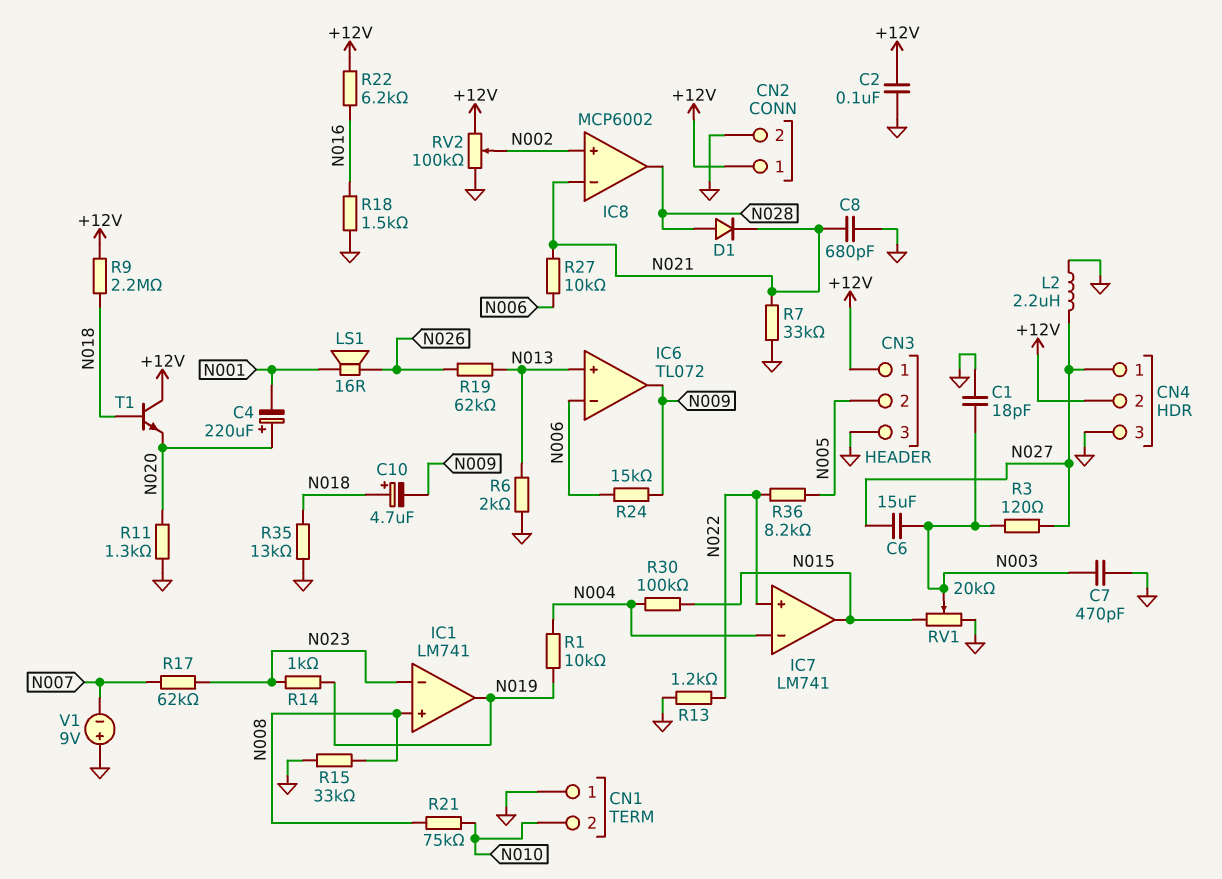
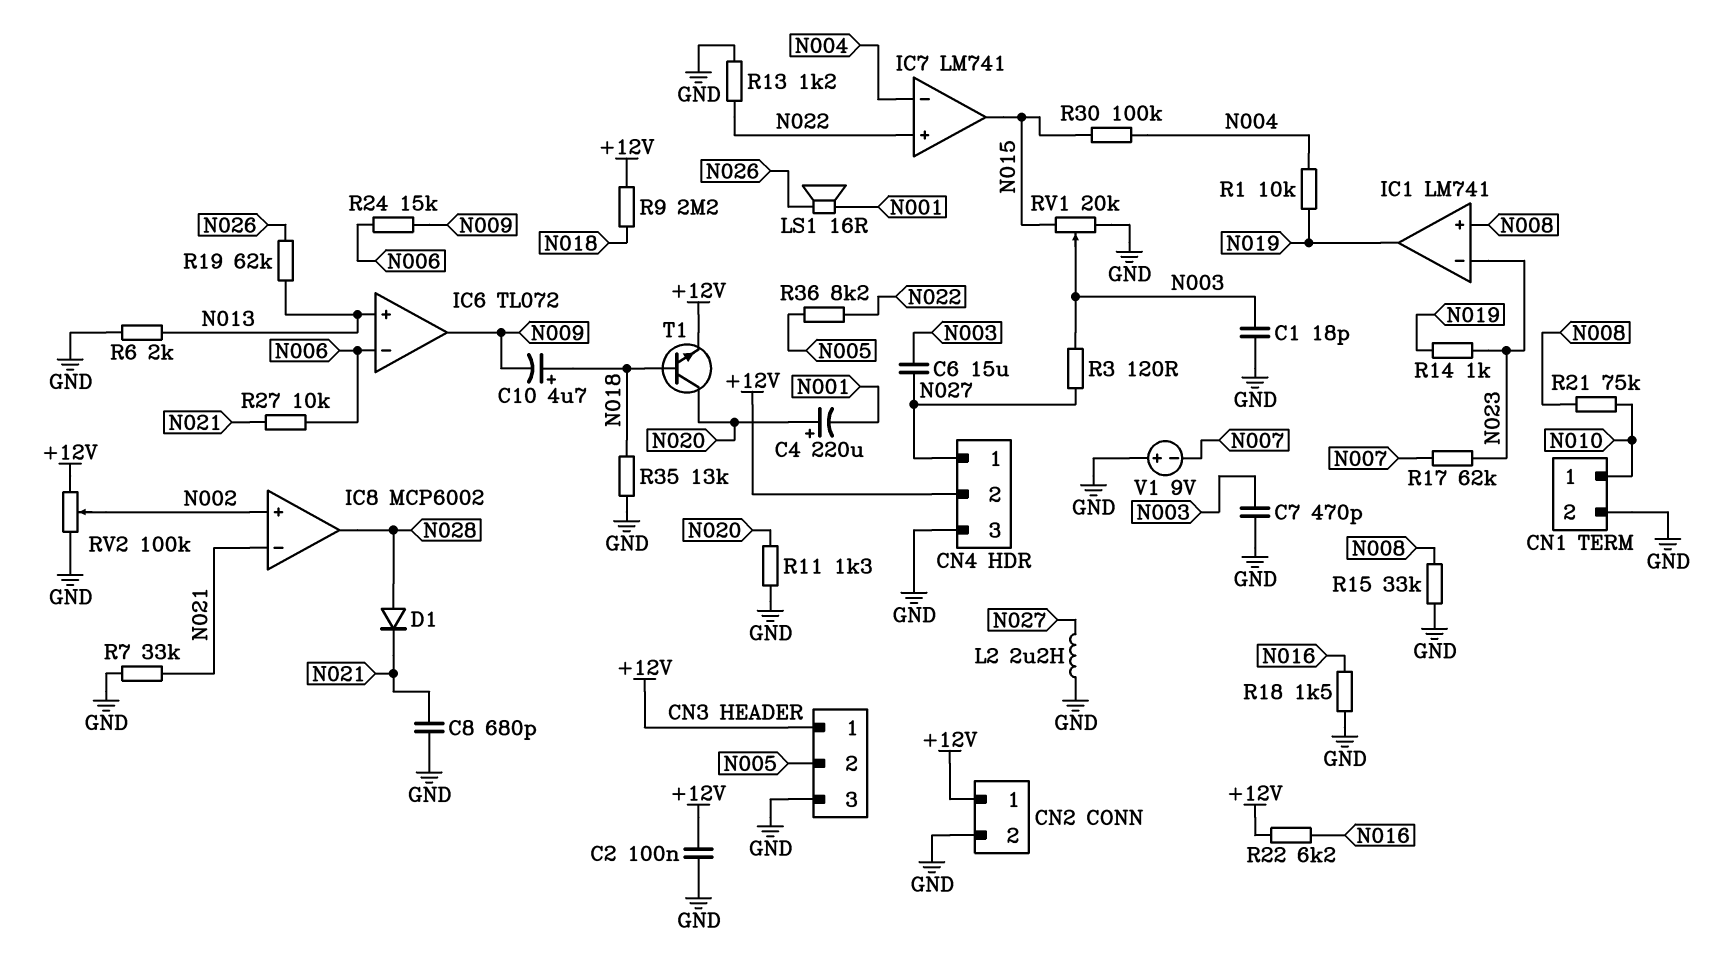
CN1 pin 1: GND -> N010
CN1 pin 2: N010 -> GND
T1: NPN (B N018, C +12V, E N020) -> NPN (B N018, C N020, E +12V)

